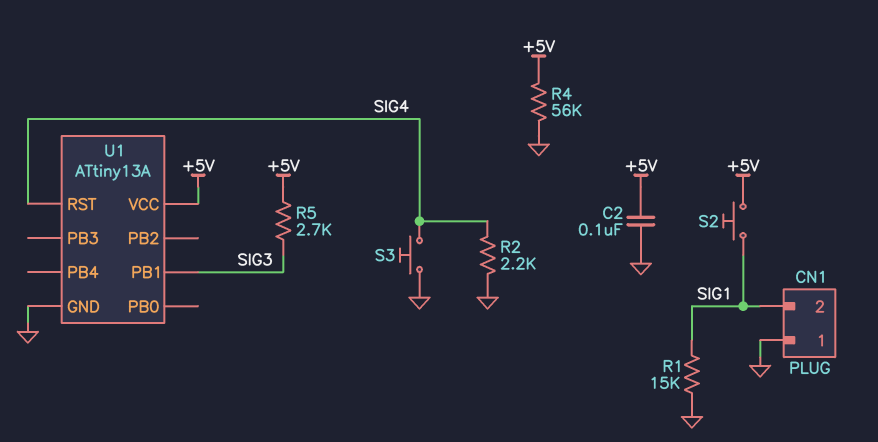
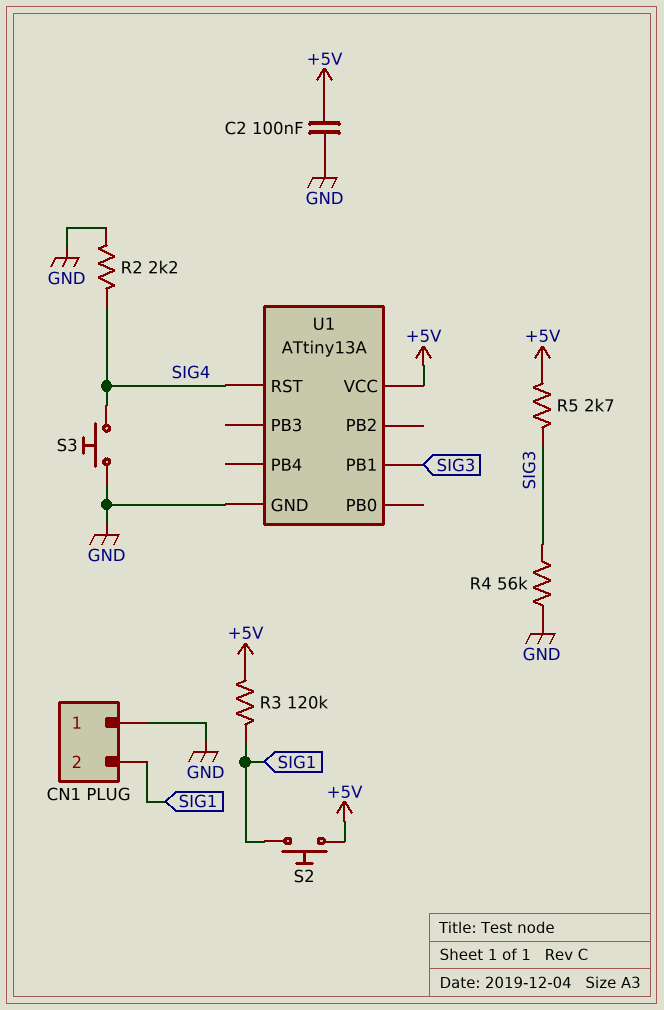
R1: 15k (GND, SIG1) -> none
R3: none -> 120k (+5V, SIG1)
R4: 56k (+5V, GND) -> 56k (GND, SIG3)

